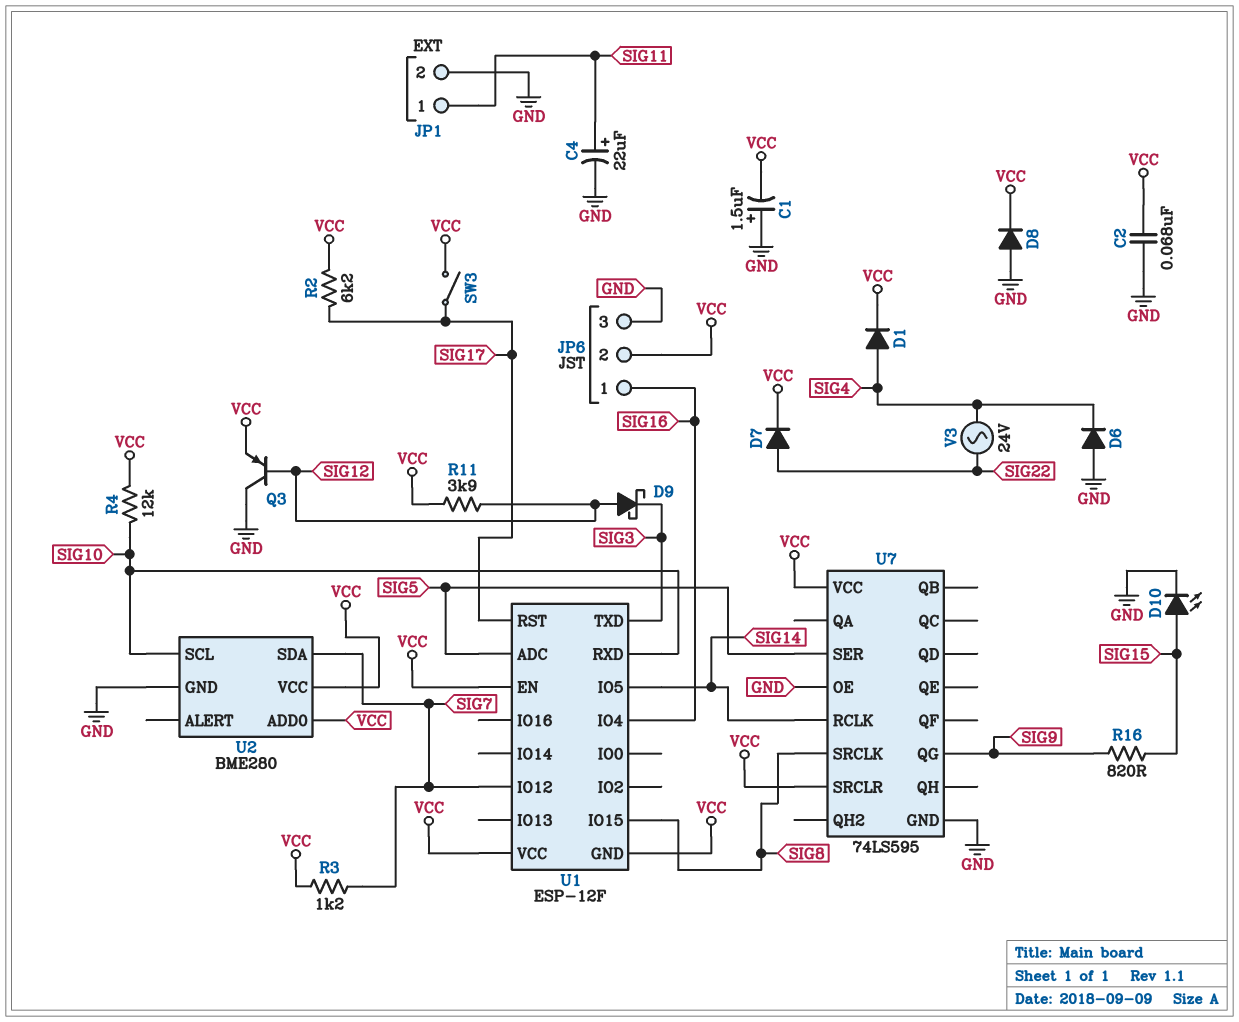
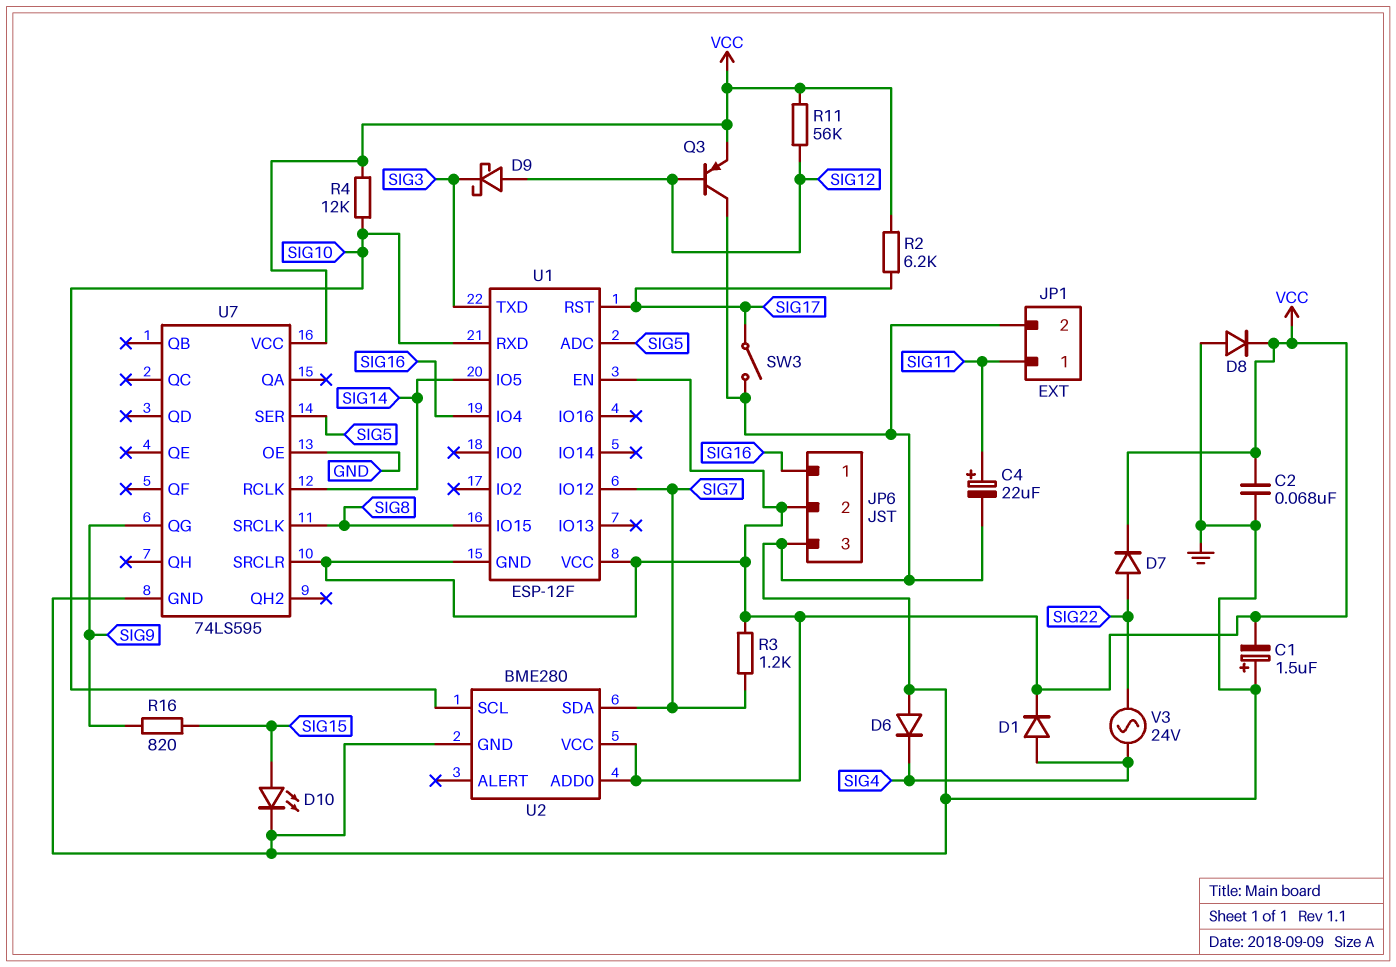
R11: 3.9k (SIG12, VCC) -> 56k (SIG12, VCC)
SW3: switch (SIG17, VCC) -> switch (GND, SIG17)

